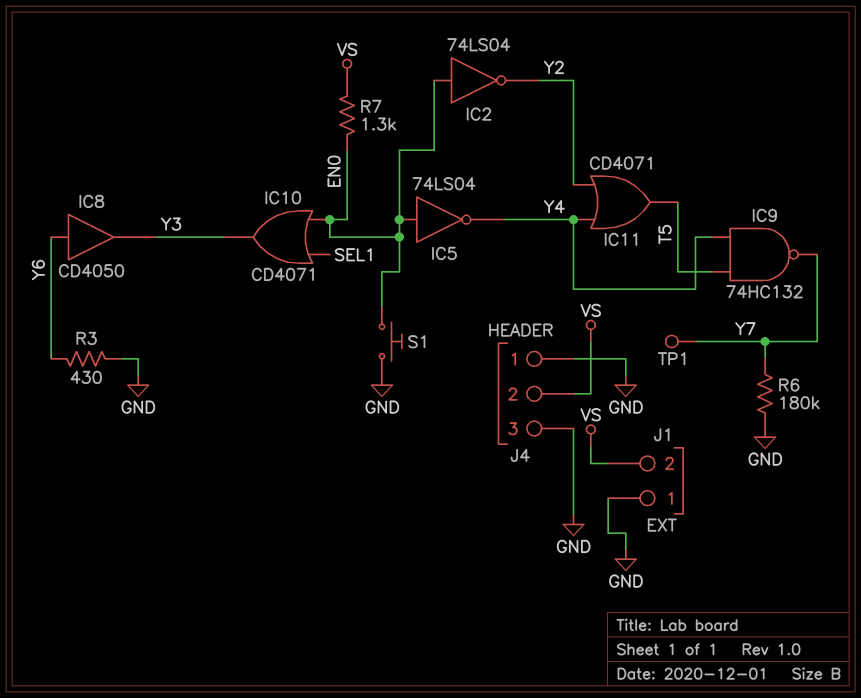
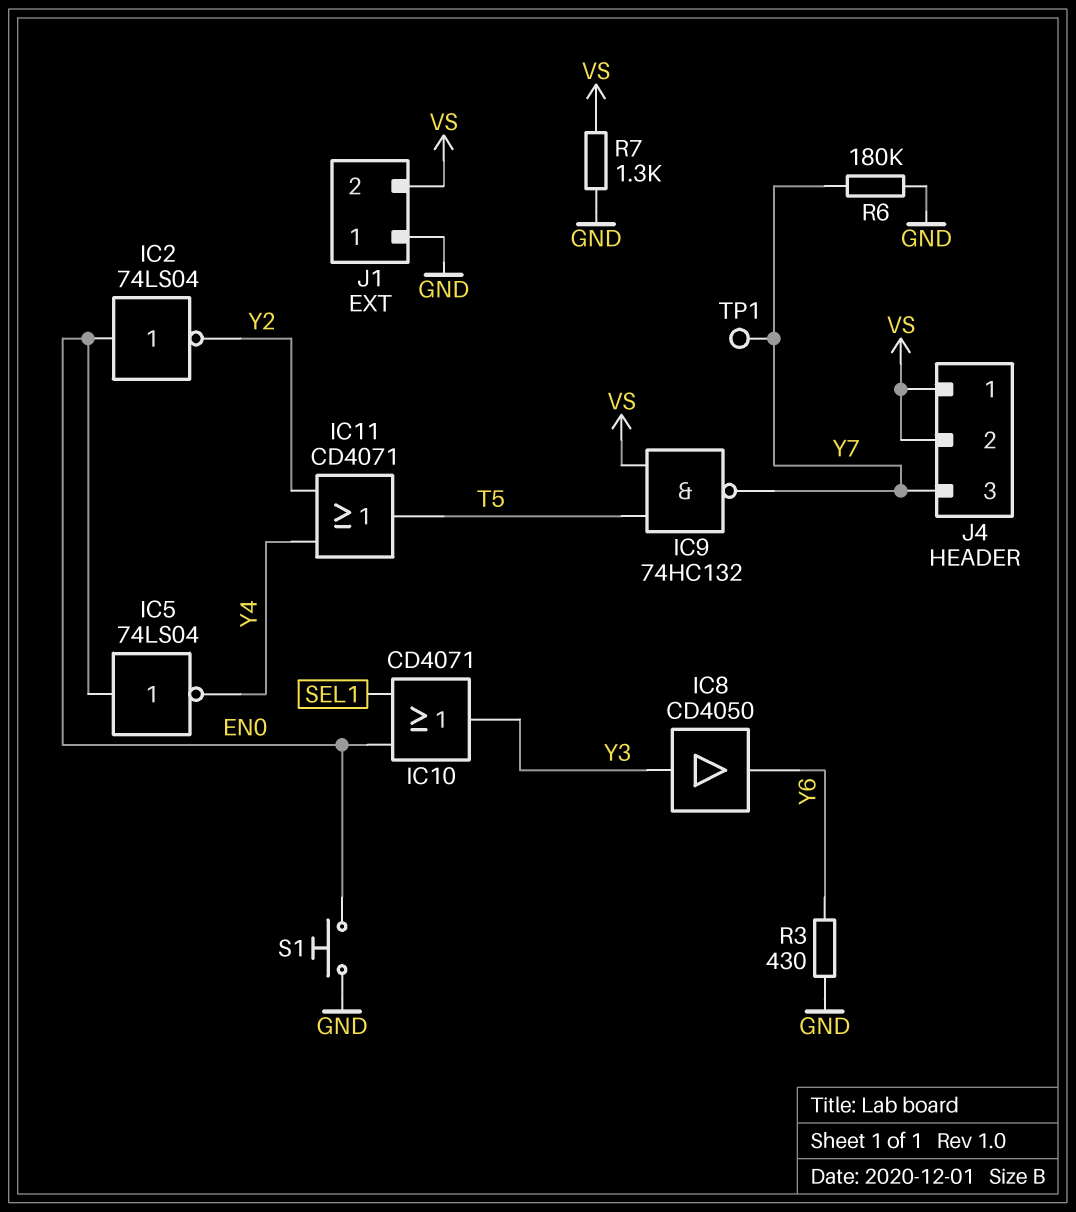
IC8: buffer CD4050 (in Y6, out Y3) -> buffer CD4050 (in Y3, out Y6)
IC9: NAND 74HC132 (in T5, in Y4, out Y7) -> NAND 74HC132 (in T5, in VS, out Y7)
J4 pin 1: GND -> VS
J4 pin 3: GND -> Y7
R7: 1.3k (EN0, VS) -> 1.3k (GND, VS)

